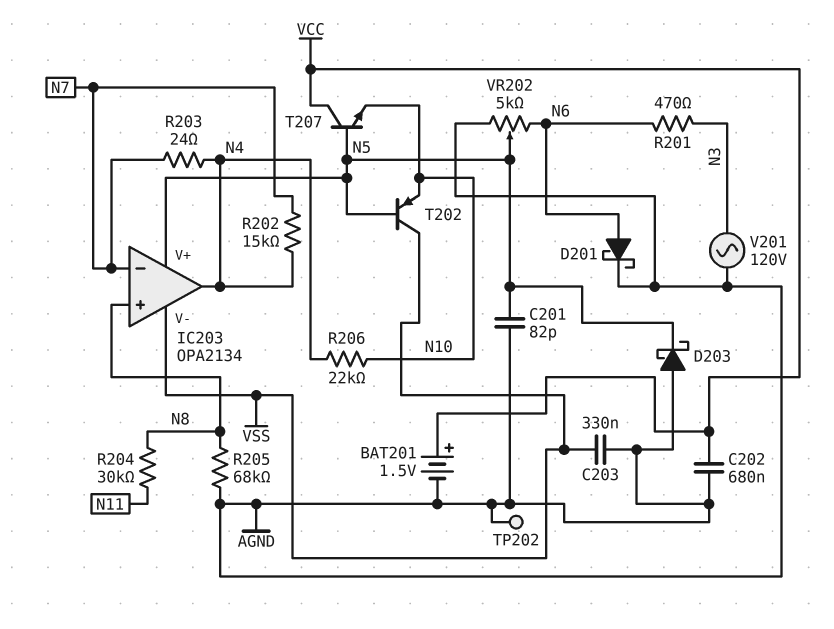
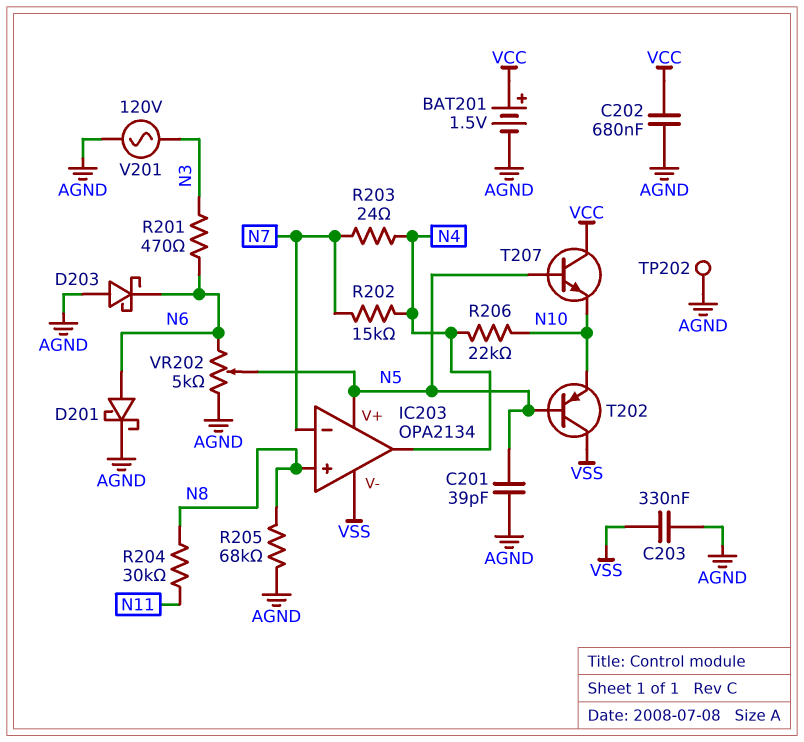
C201: 82pF (AGND, N5) -> 39pF (AGND, N5)
D203: schottky (A AGND, K N5) -> schottky (A AGND, K N6)

